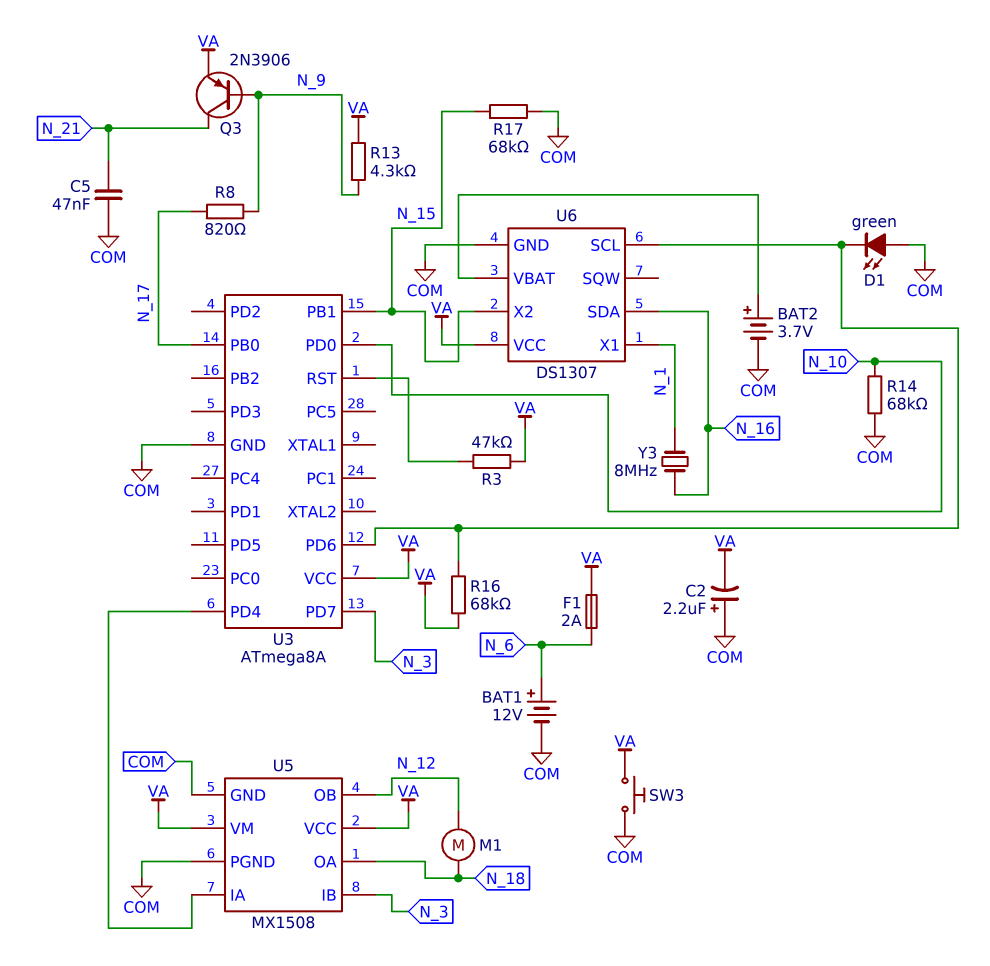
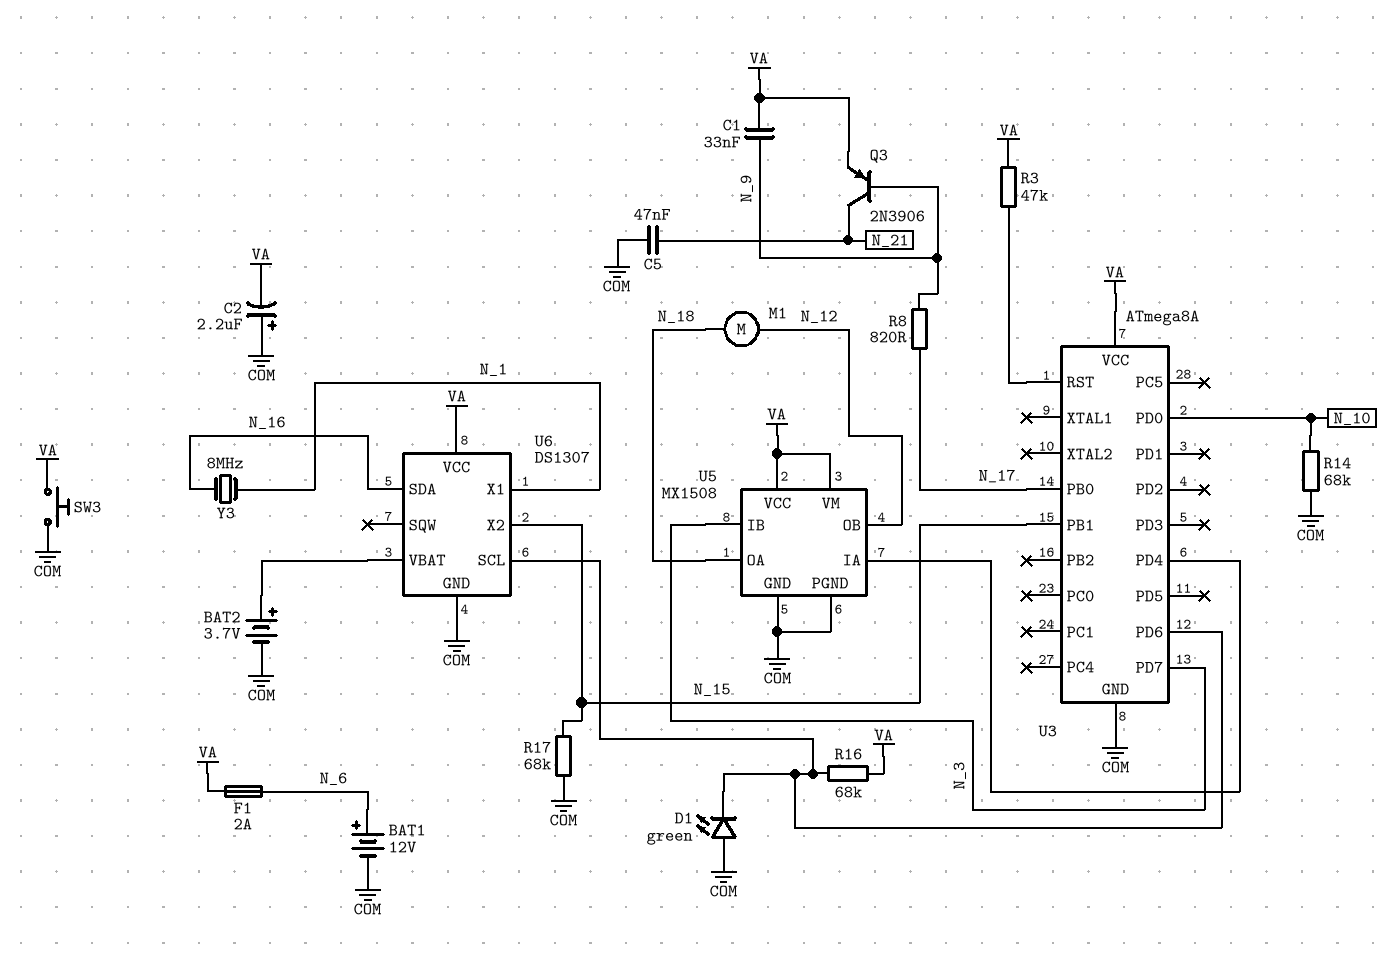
C1: none -> 33nF (N_9, VA)
R13: 4.3k (N_9, VA) -> none

